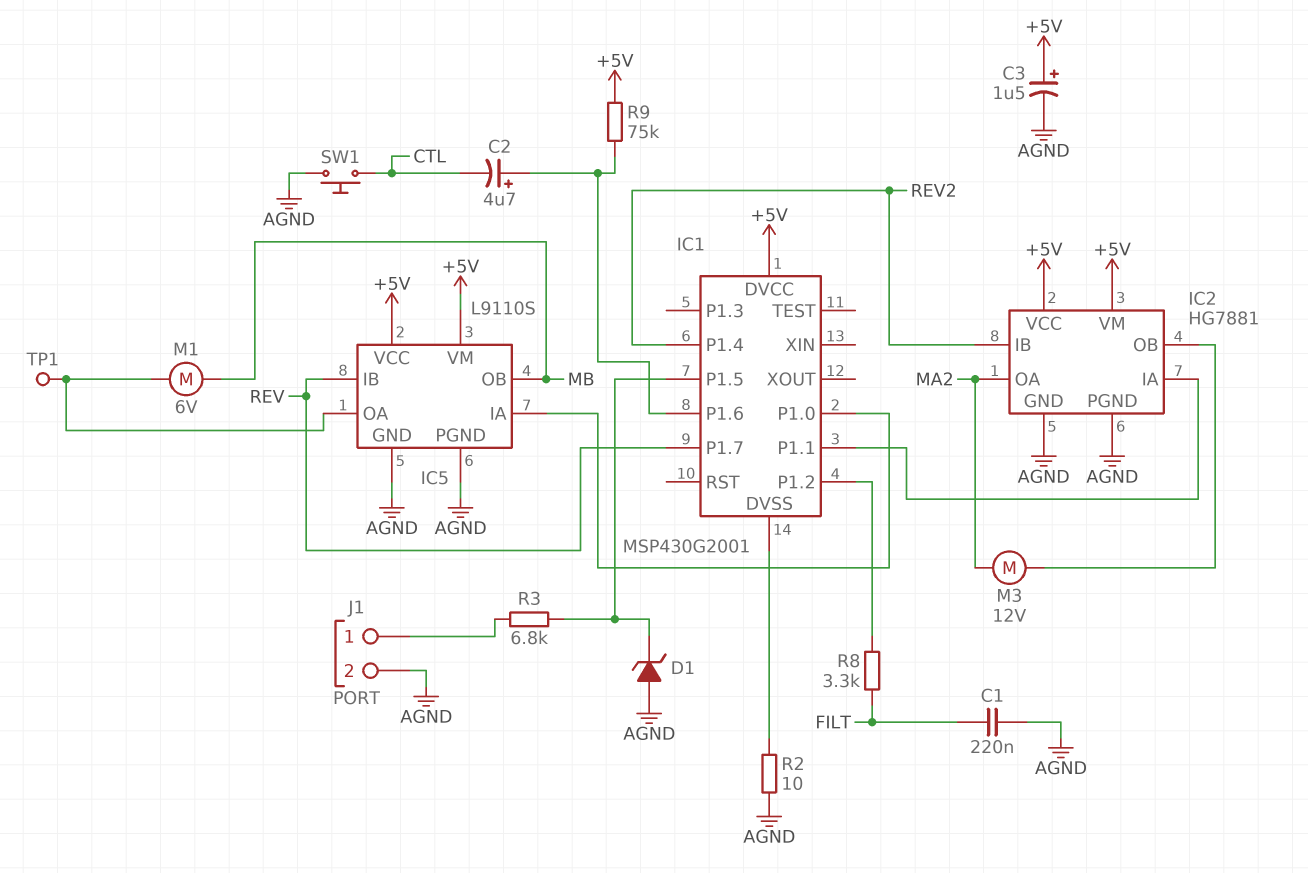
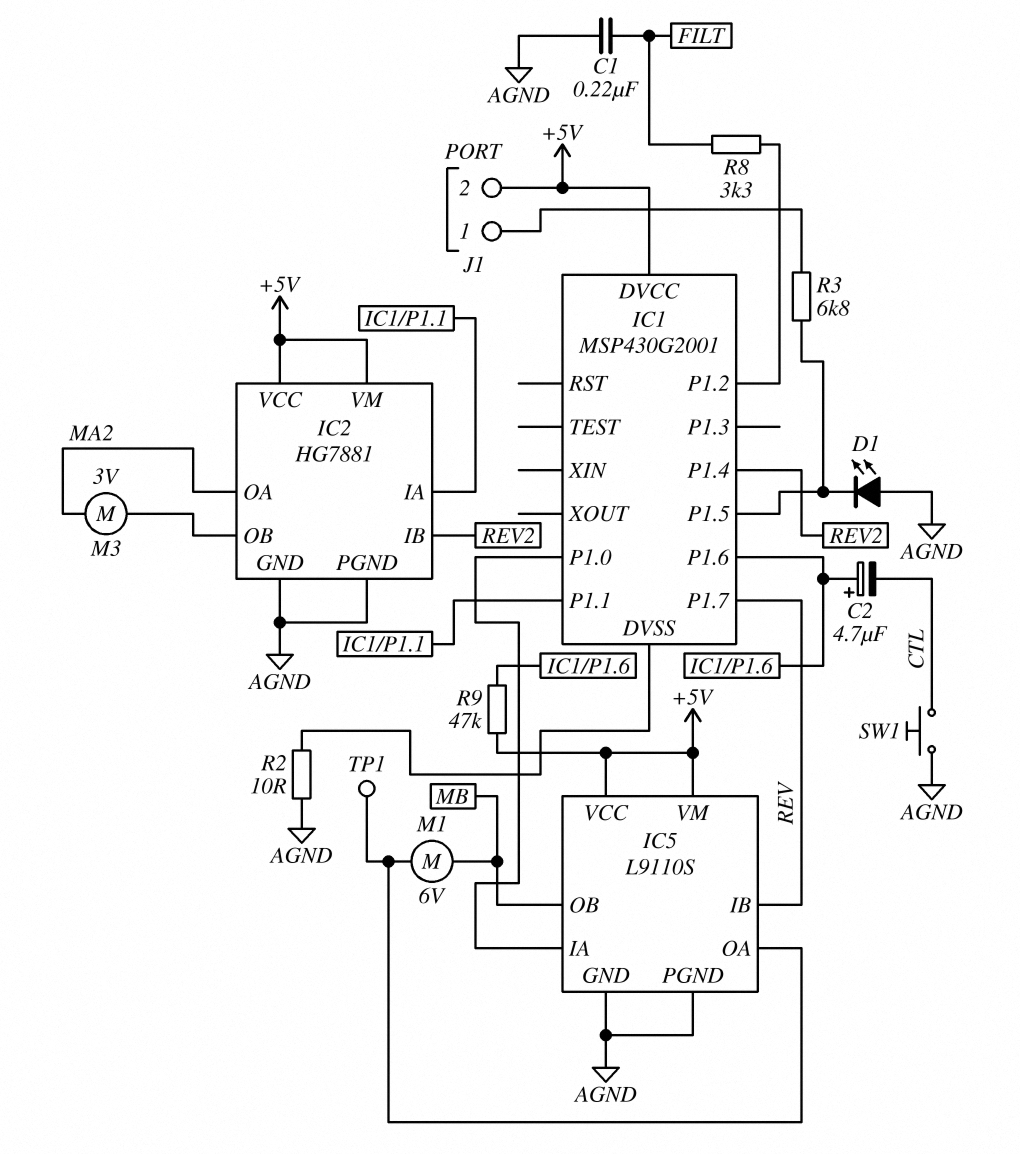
C3: 1.5uF (plus +5V, minus AGND) -> none
D1: zener (A AGND, K IC1/P1.5) -> LED (A AGND, K IC1/P1.5)
J1 pin 2: AGND -> +5V
M3: motor 12V (IC2/OB, MA2) -> motor 3V (IC2/OB, MA2)
R9: 75k (+5V, IC1/P1.6) -> 47k (+5V, IC1/P1.6)

